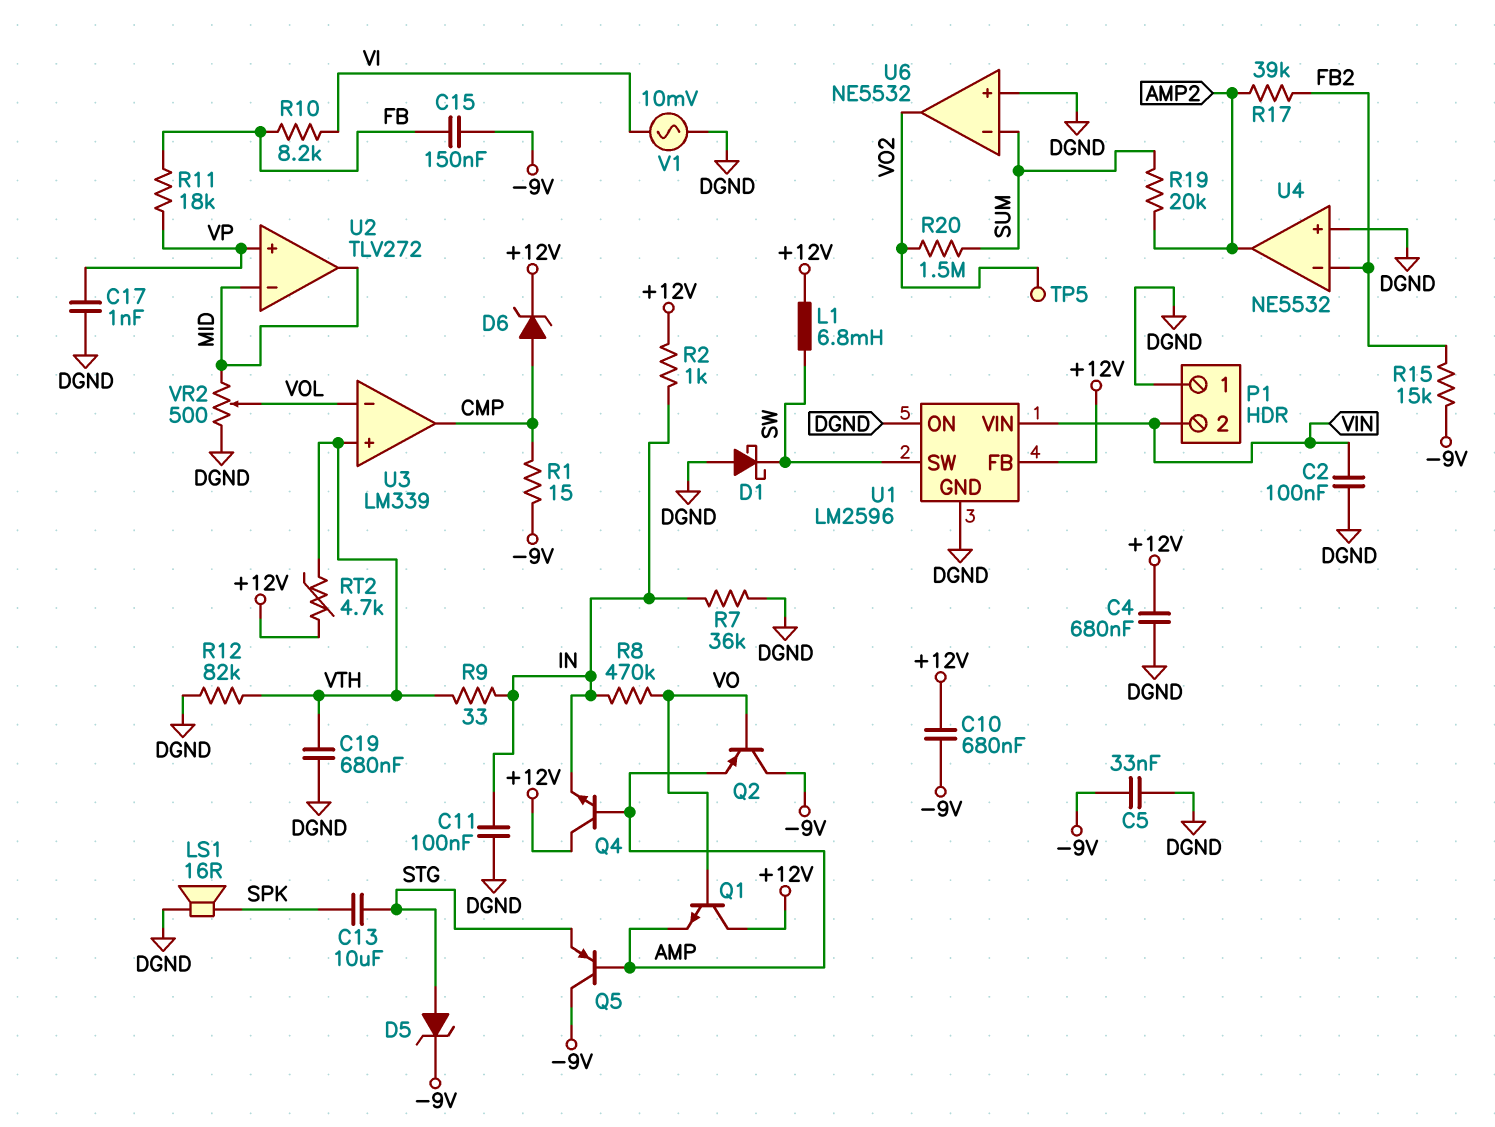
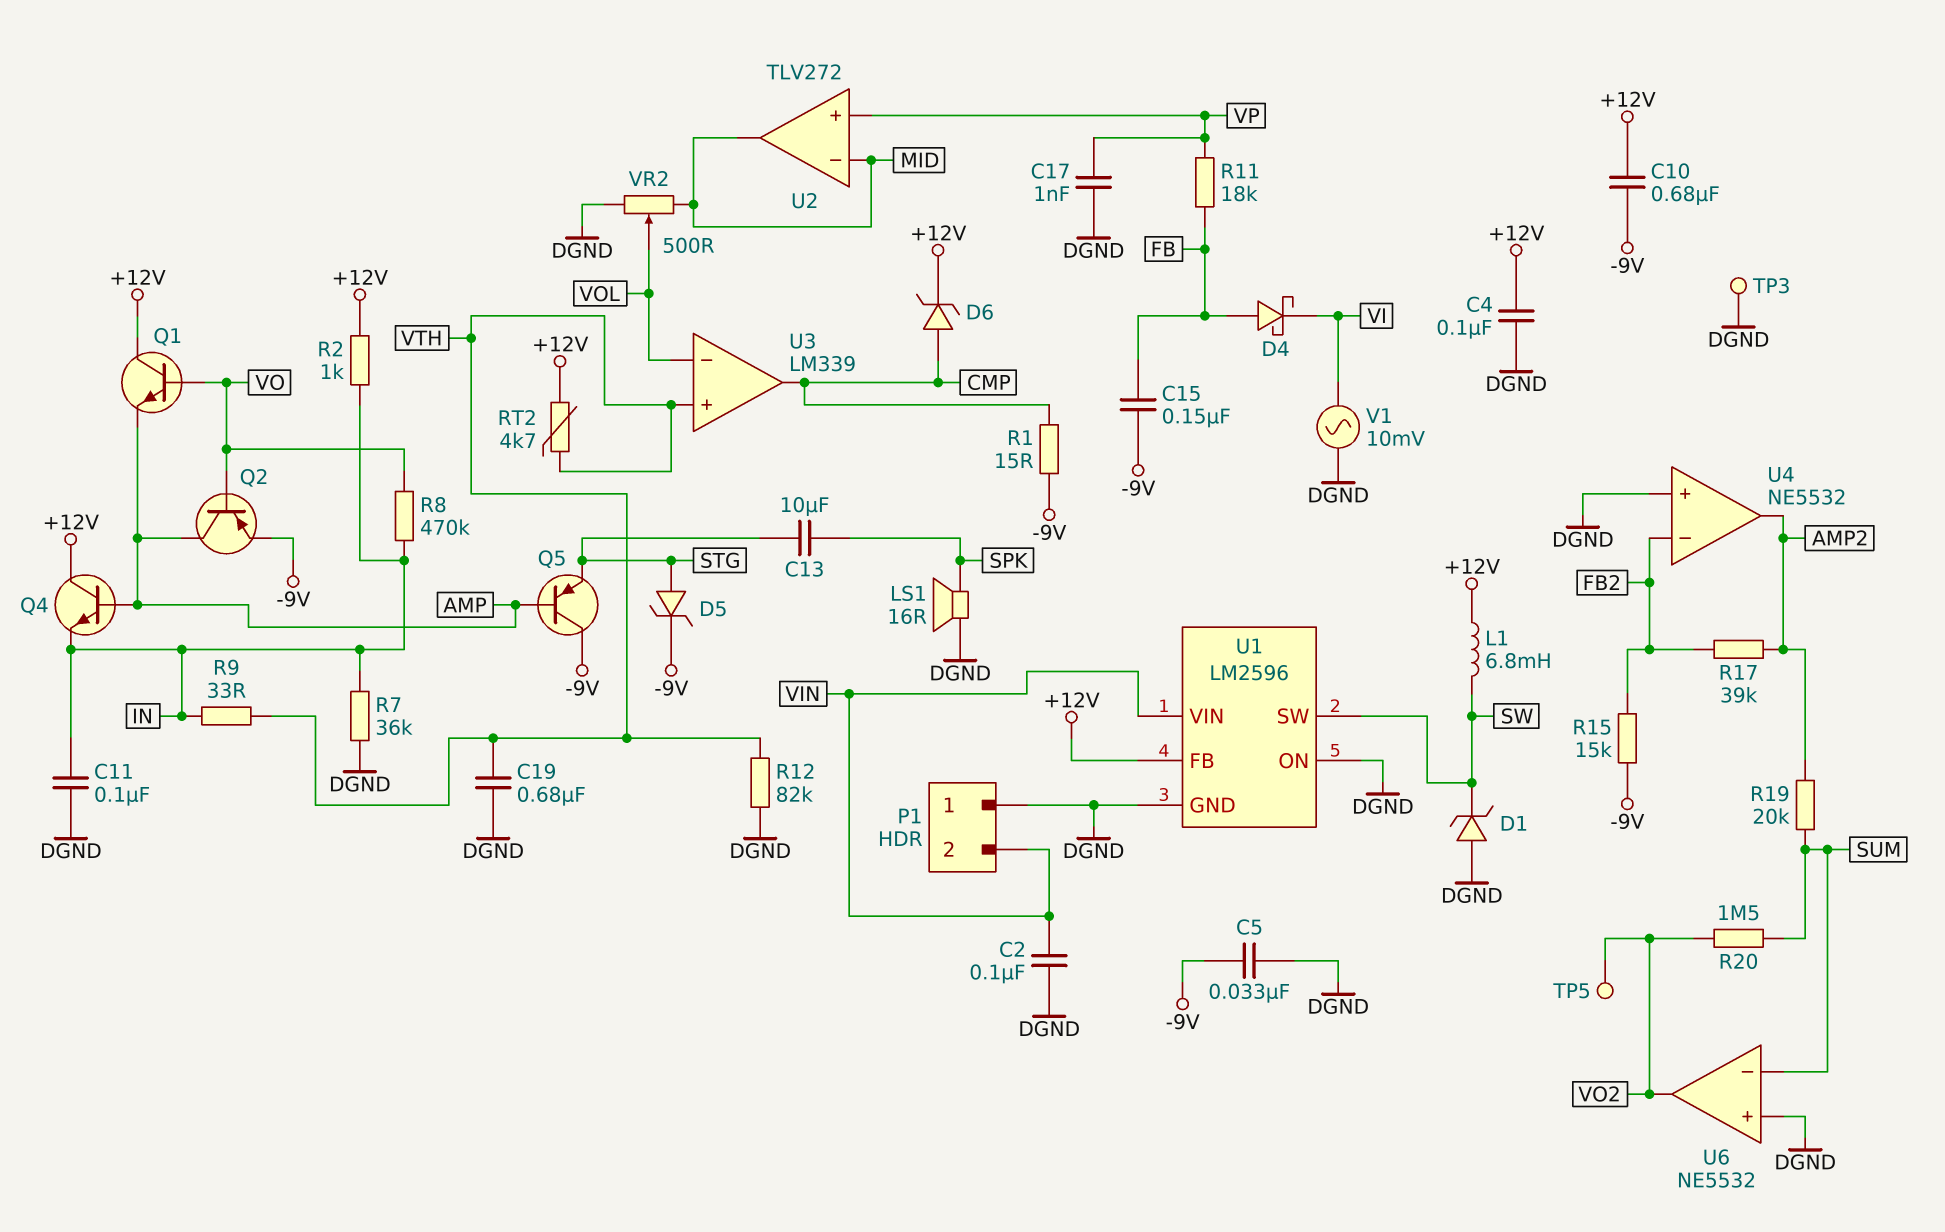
C4: 680nF (+12V, DGND) -> 100nF (+12V, DGND)
D1: schottky (A DGND, K SW) -> zener (A DGND, K SW)
D4: none -> schottky (A FB, K VI)
Q2: PNP (B VO, C -9V, E AMP) -> PNP (B VO, C AMP, E -9V)
R10: 8.2k (FB, VI) -> none
TP3: none -> test point (DGND)

